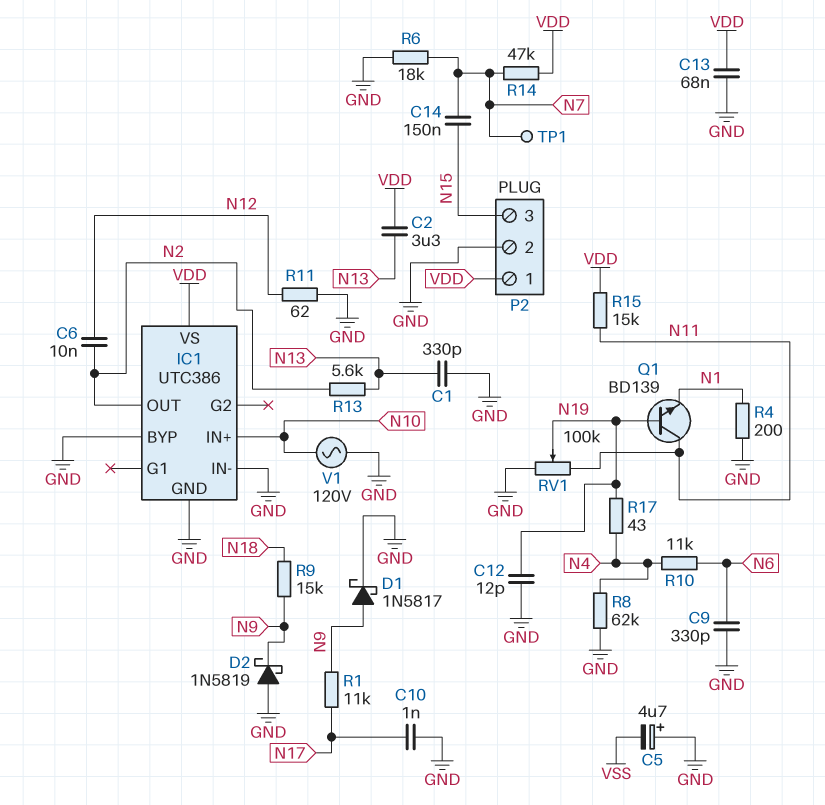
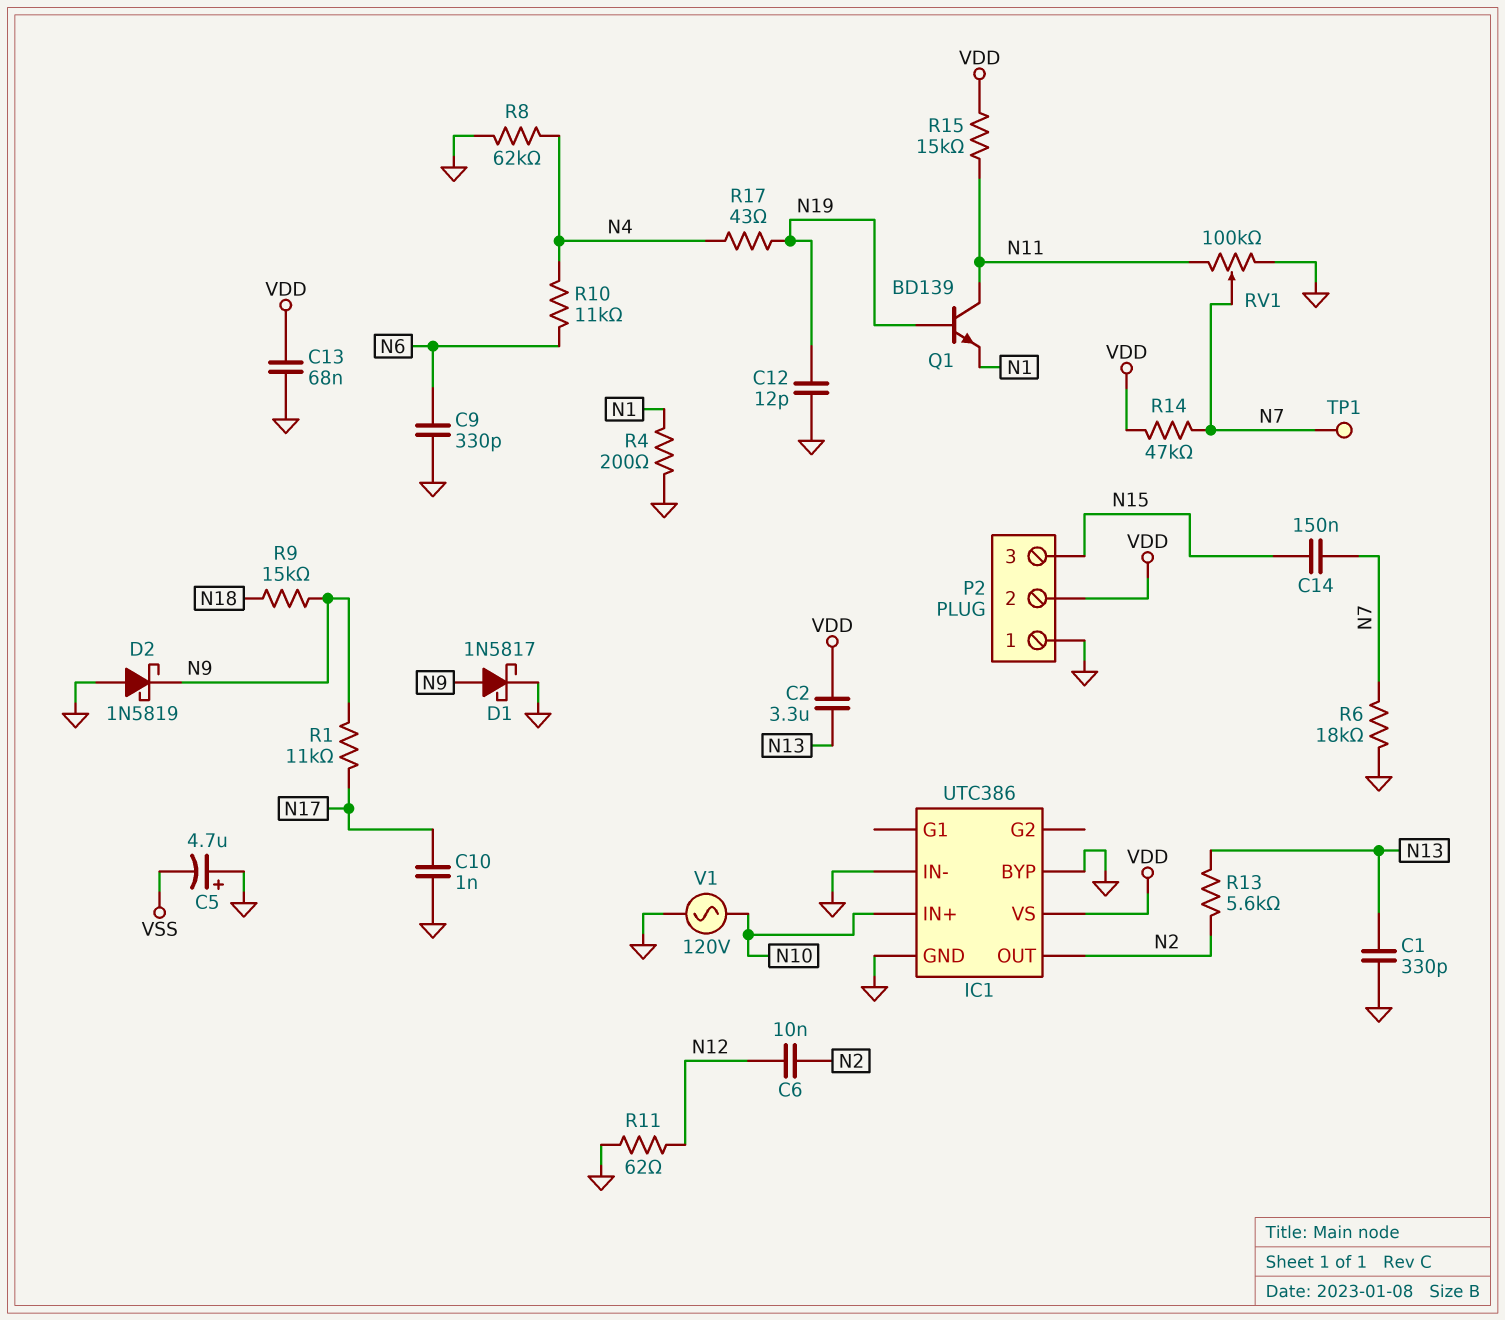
P2 pin 1: VDD -> GND
P2 pin 2: GND -> VDD
RV1: 100k (GND, N11, wiper N19) -> 100k (GND, N11, wiper N7)

